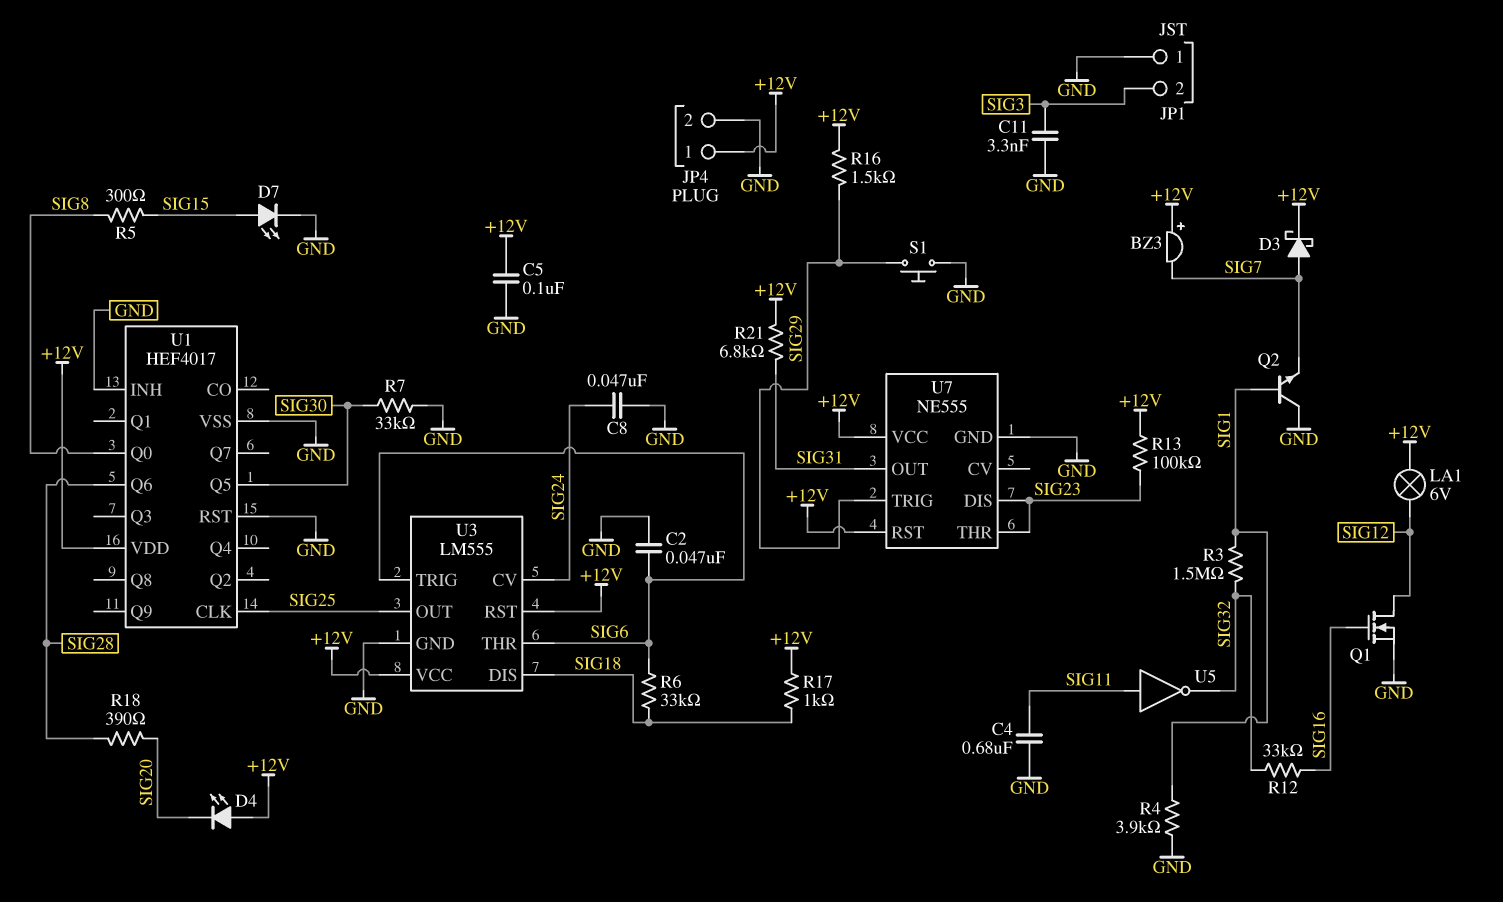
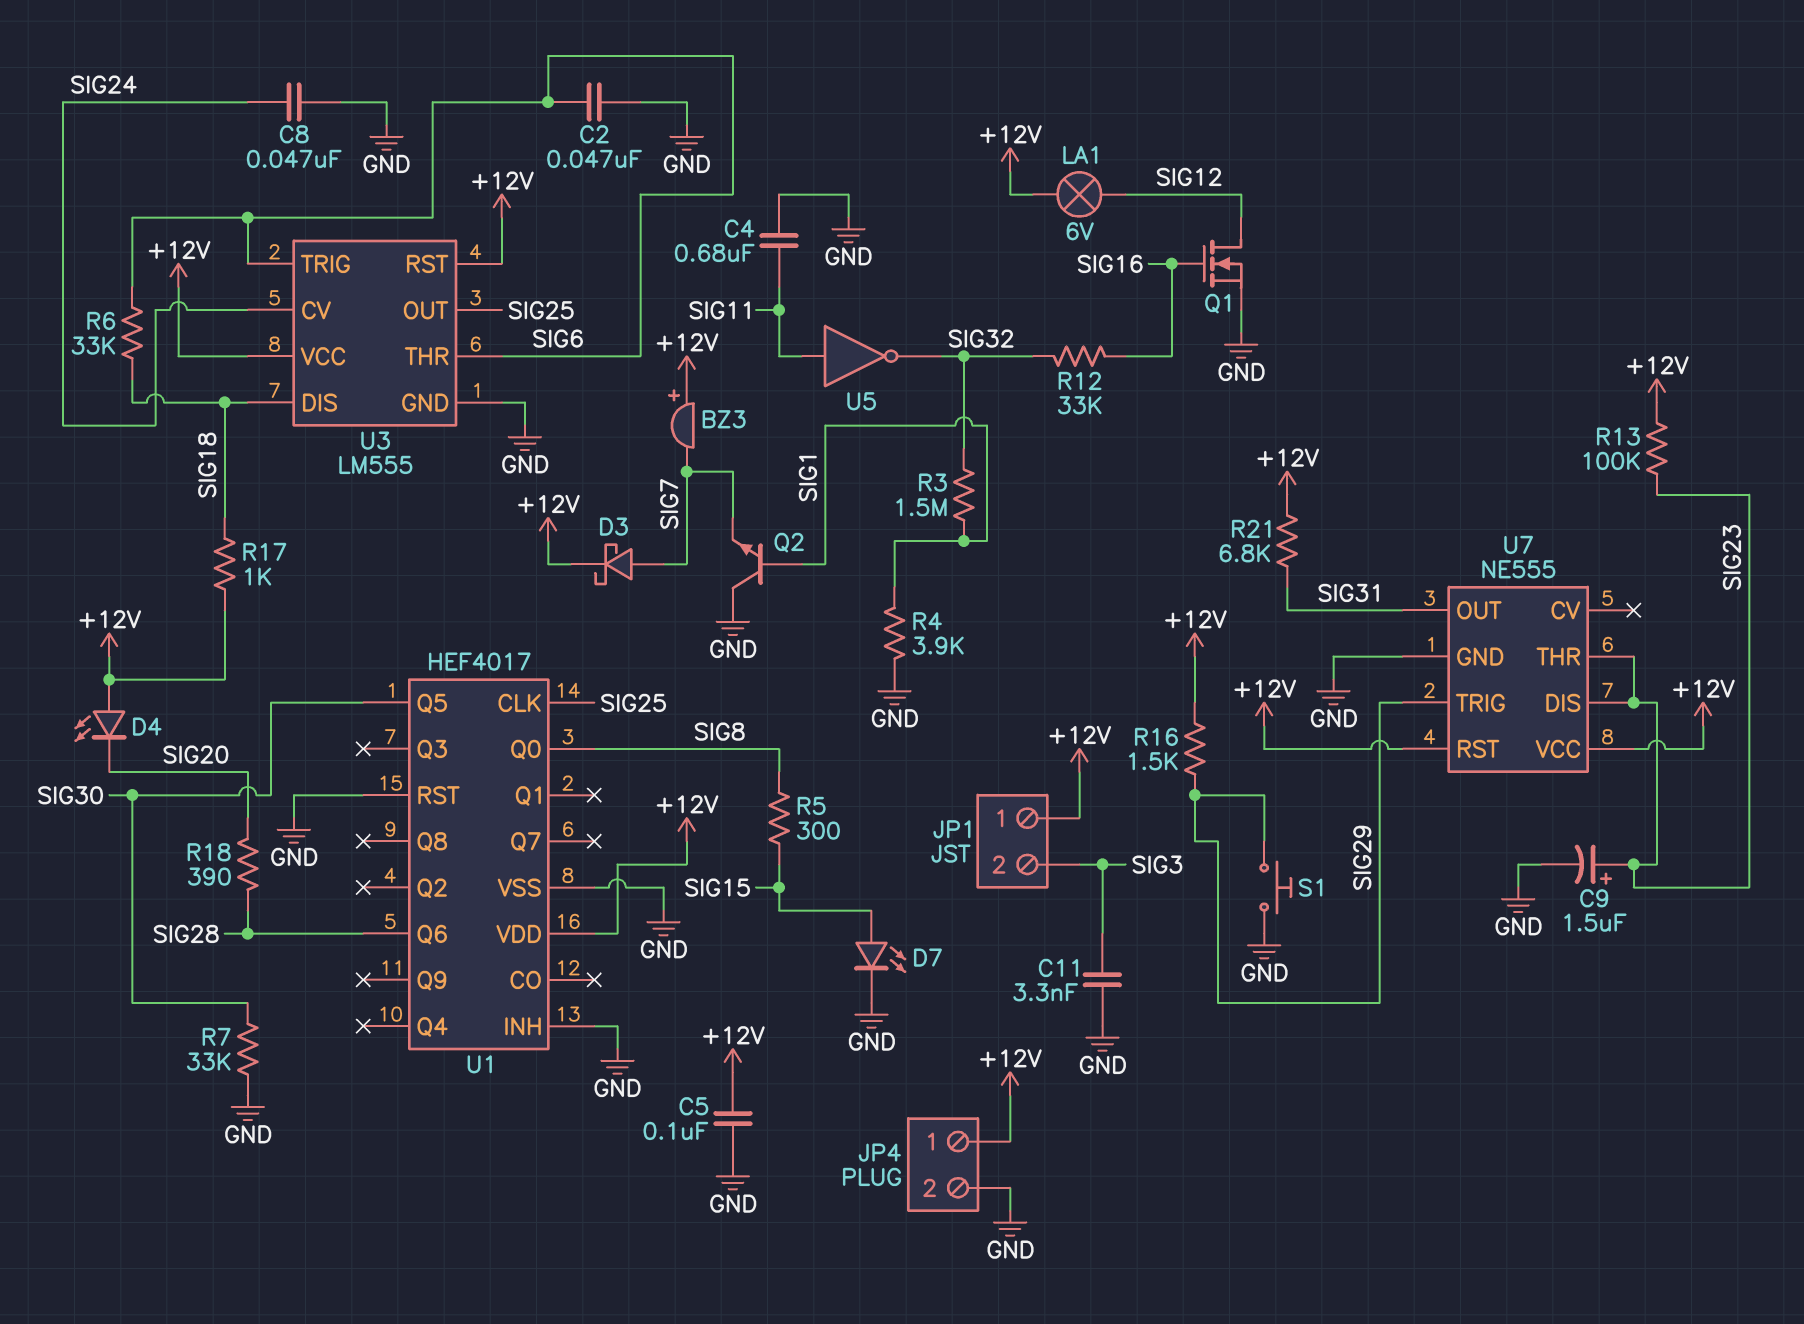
C9: none -> 1.5uF (plus SIG23, minus GND)
JP1 pin 1: GND -> +12V

